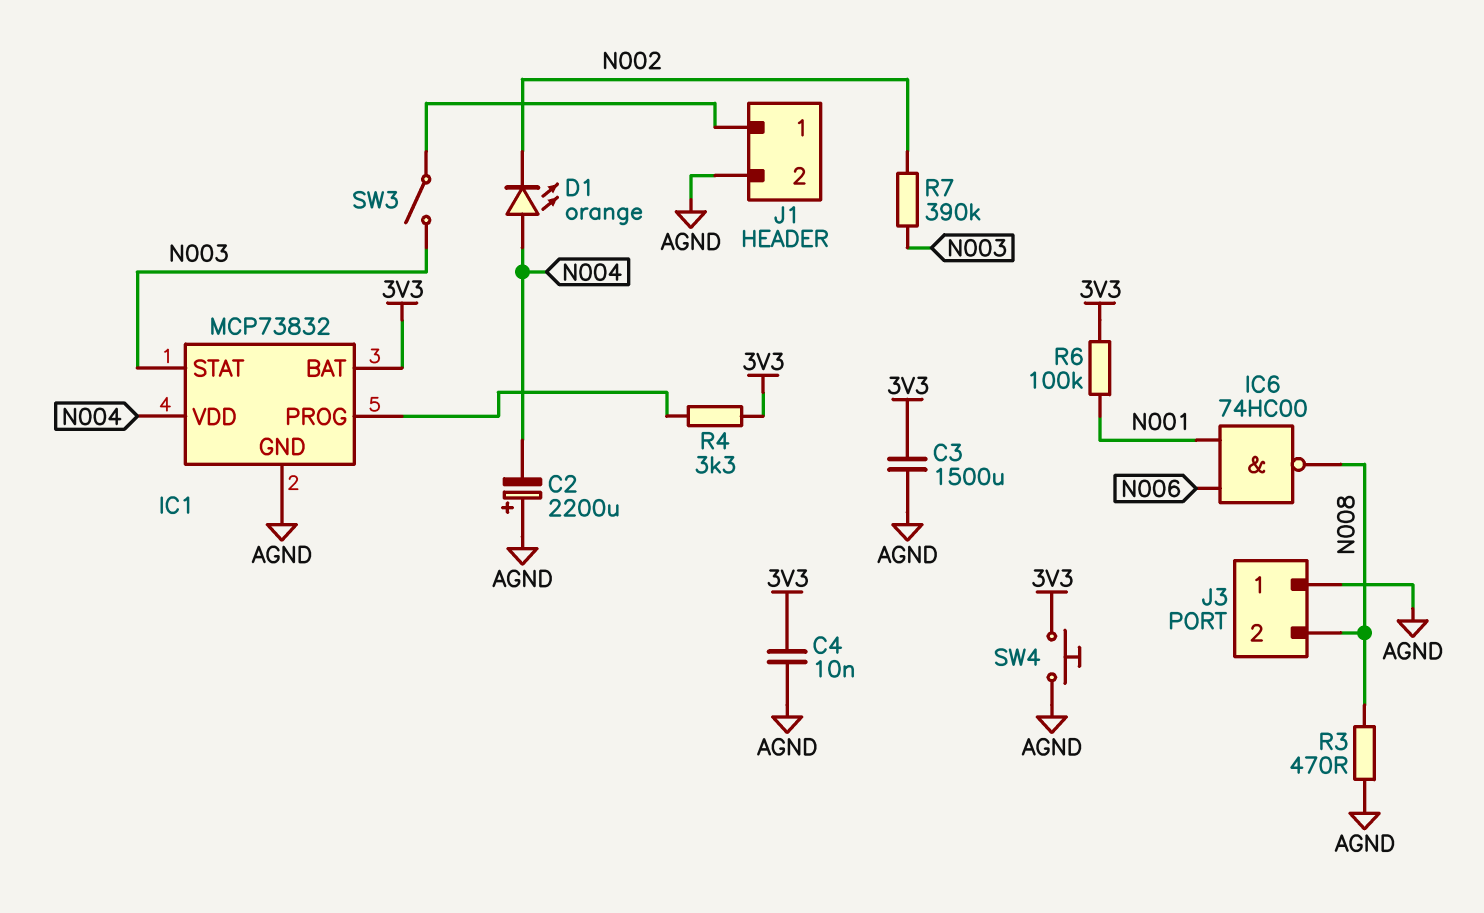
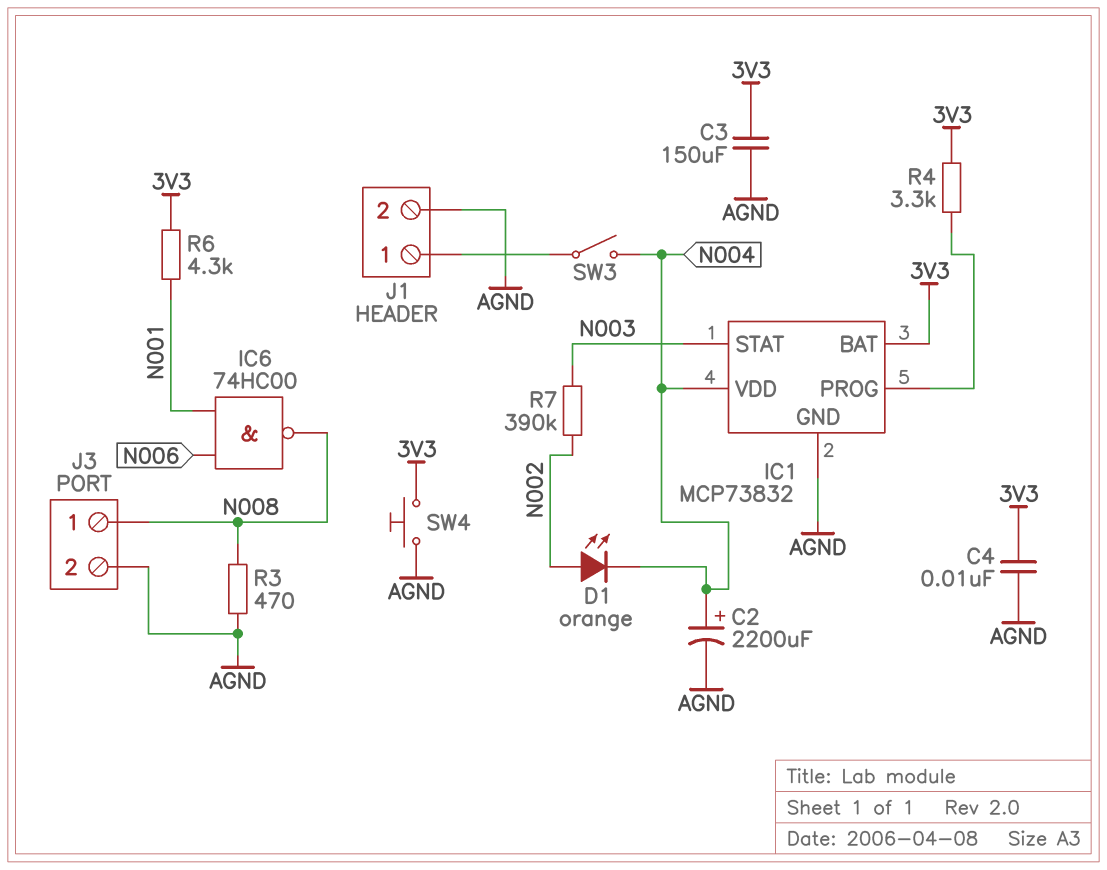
C2: 2200uF (plus AGND, minus N004) -> 2200uF (plus N004, minus AGND)
C3: 1500uF (3V3, AGND) -> 150uF (3V3, AGND)
D1: LED orange (A N004, K N002) -> LED orange (A N002, K N004)
J3 pin 1: AGND -> N008
J3 pin 2: N008 -> AGND
R6: 100k (3V3, N001) -> 4.3k (3V3, N001)
SW3: switch (J1/1, N003) -> switch (J1/1, N004)

